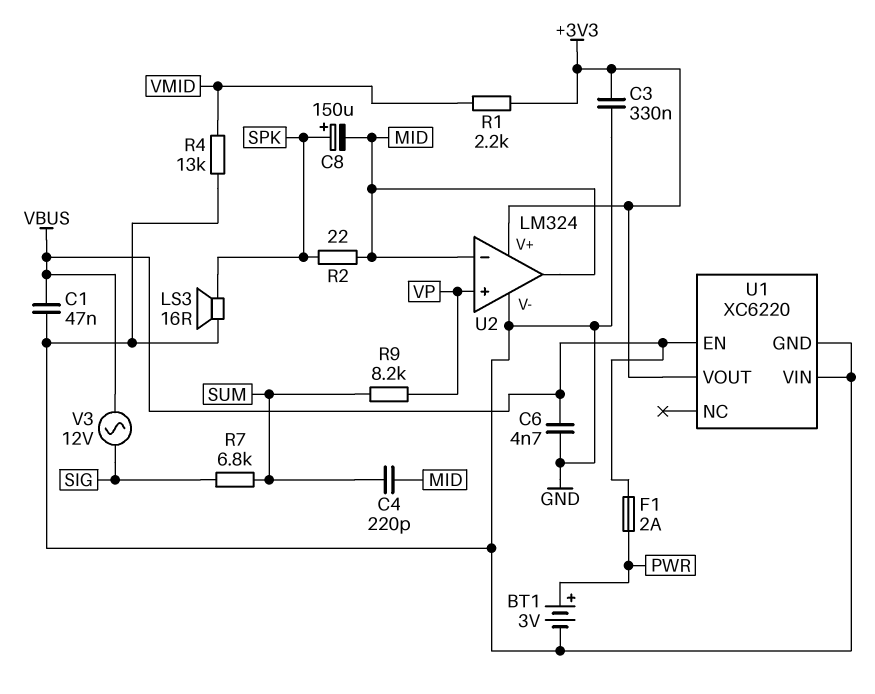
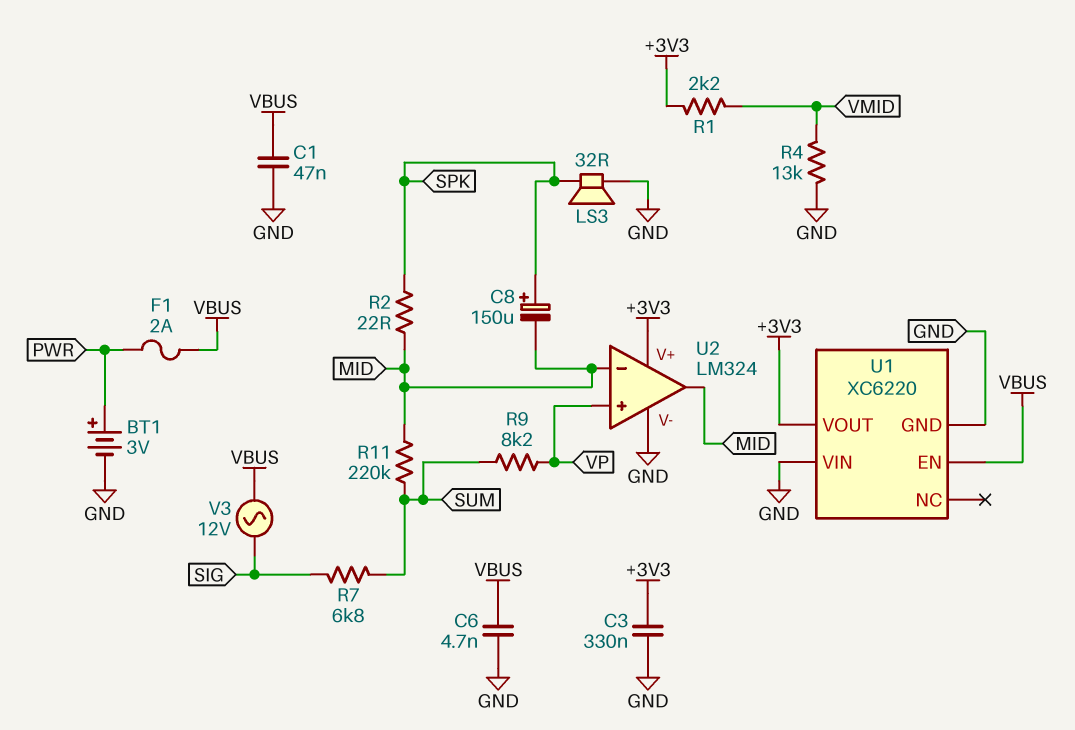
C4: 220pF (MID, SUM) -> none
LS3: speaker 16R (GND, SPK) -> speaker 32R (GND, SPK)
R11: none -> 220k (MID, SUM)

